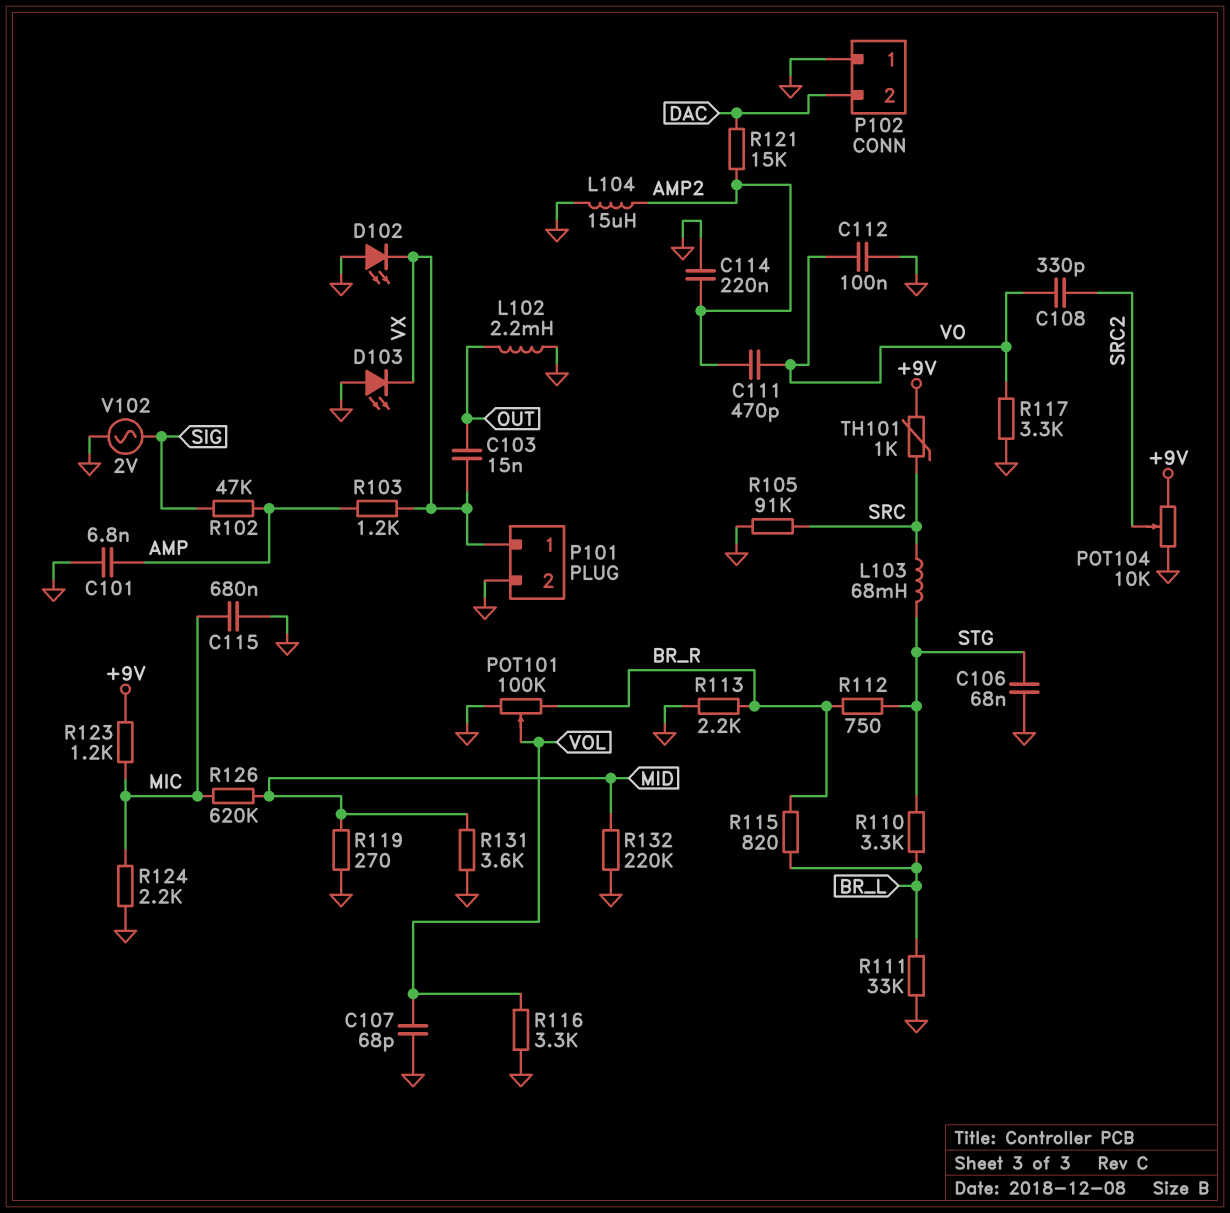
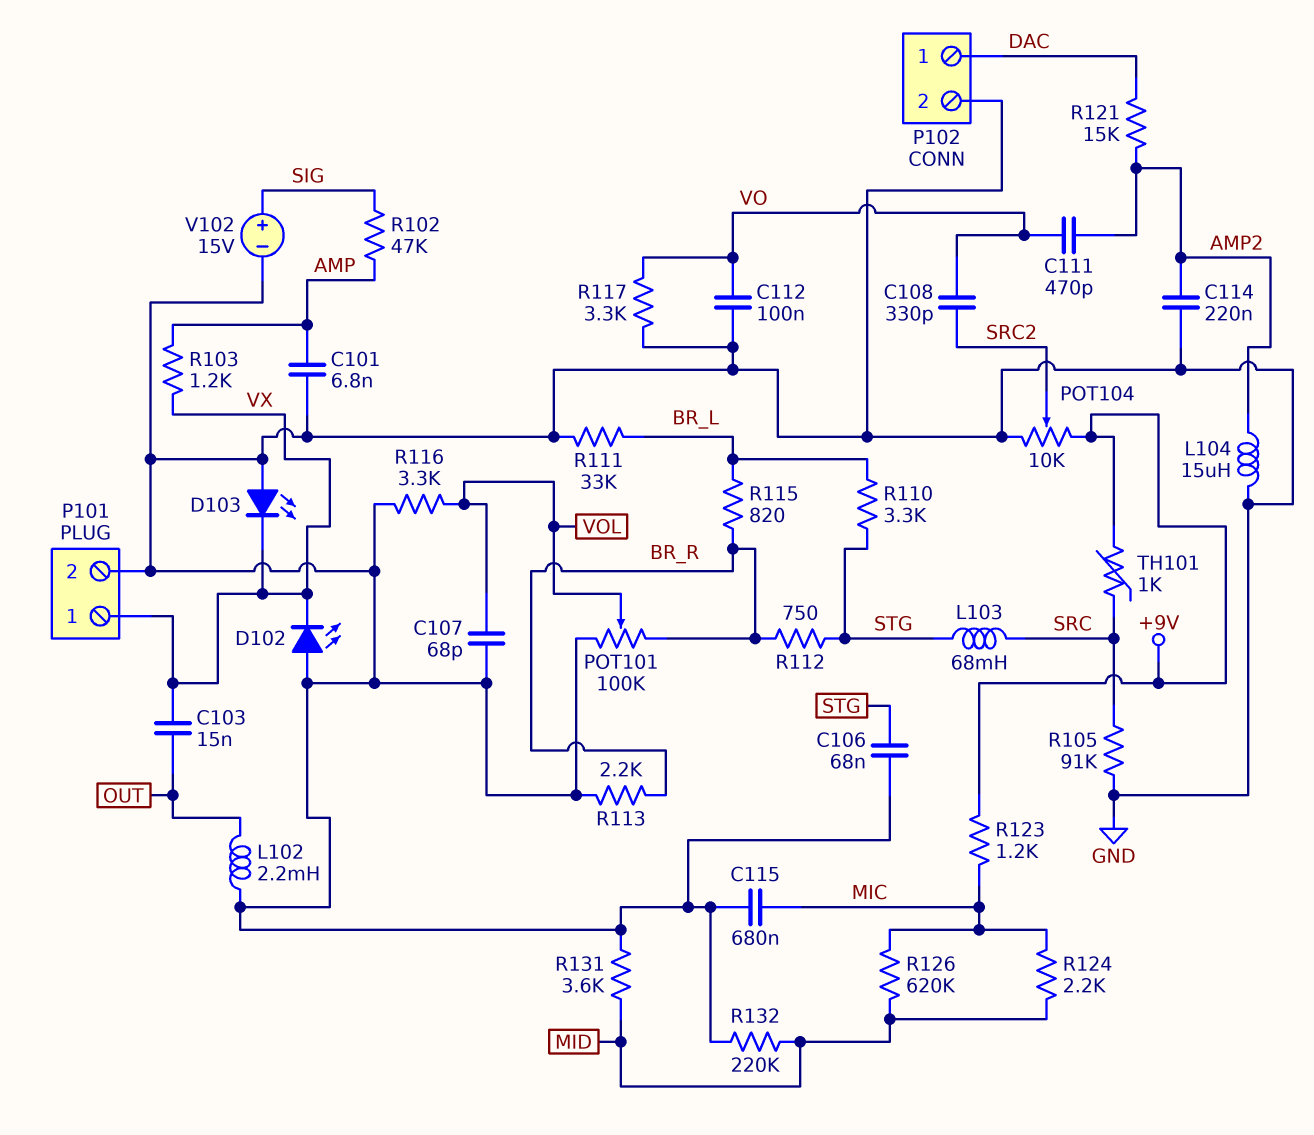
P102 pin 1: GND -> DAC
P102 pin 2: DAC -> GND
R119: 270 (GND, MID) -> none
R124: 2.2k (GND, MIC) -> 2.2k (MIC, MID)
V102: AC 2V (GND, SIG) -> 15V (plus SIG, minus GND)

